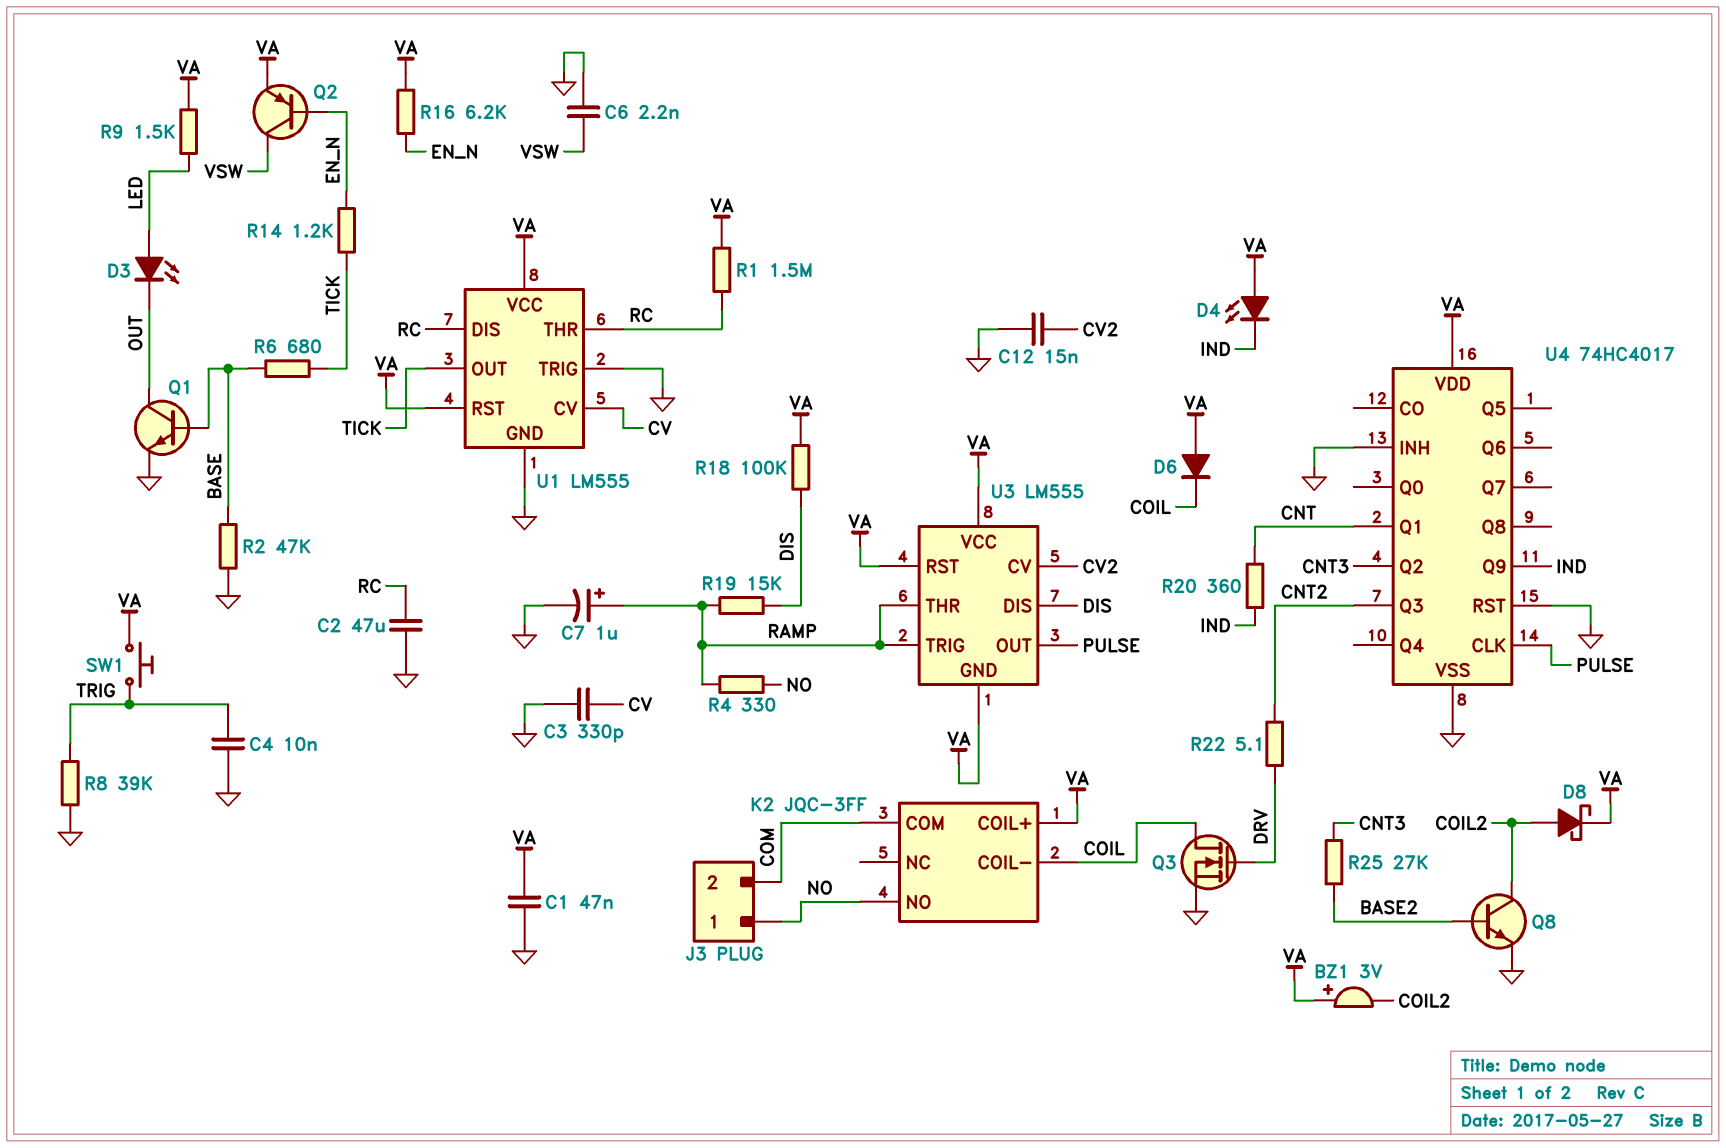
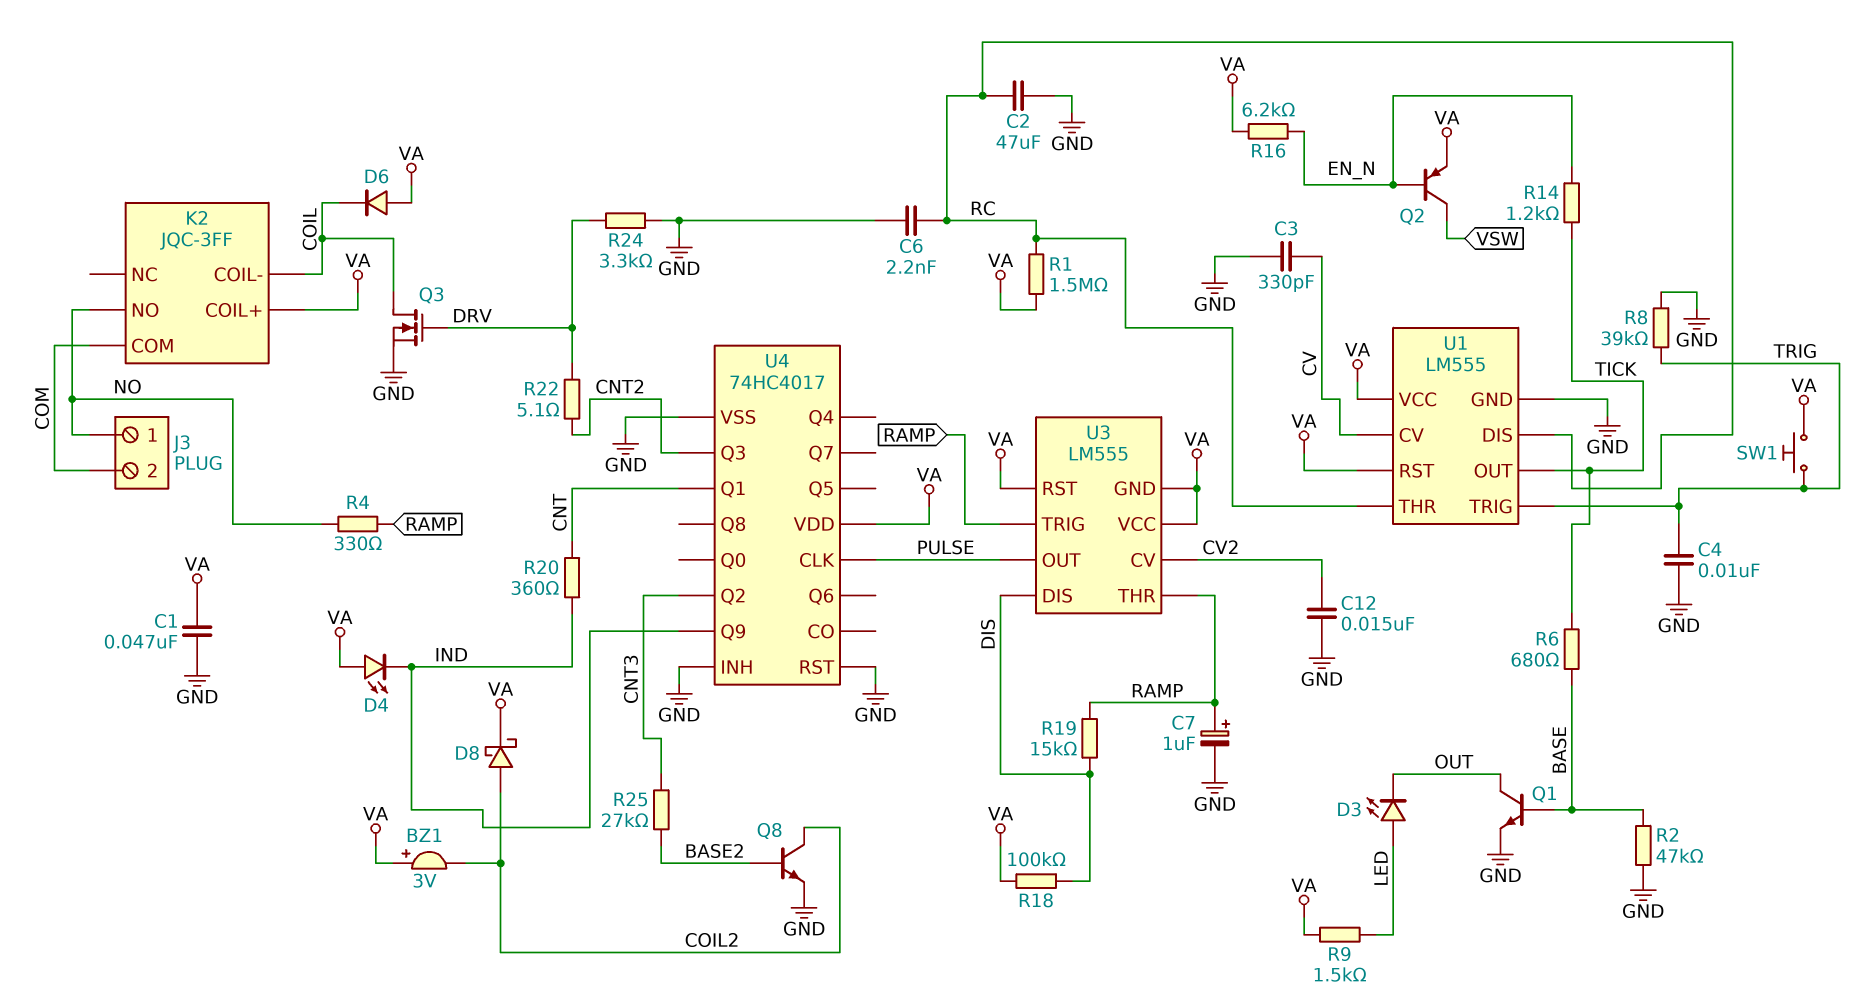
C6: 2.2nF (GND, VSW) -> 2.2nF (GND, RC)
R24: none -> 3.3k (DRV, GND)
U1 pin TRIG: GND -> TRIG

